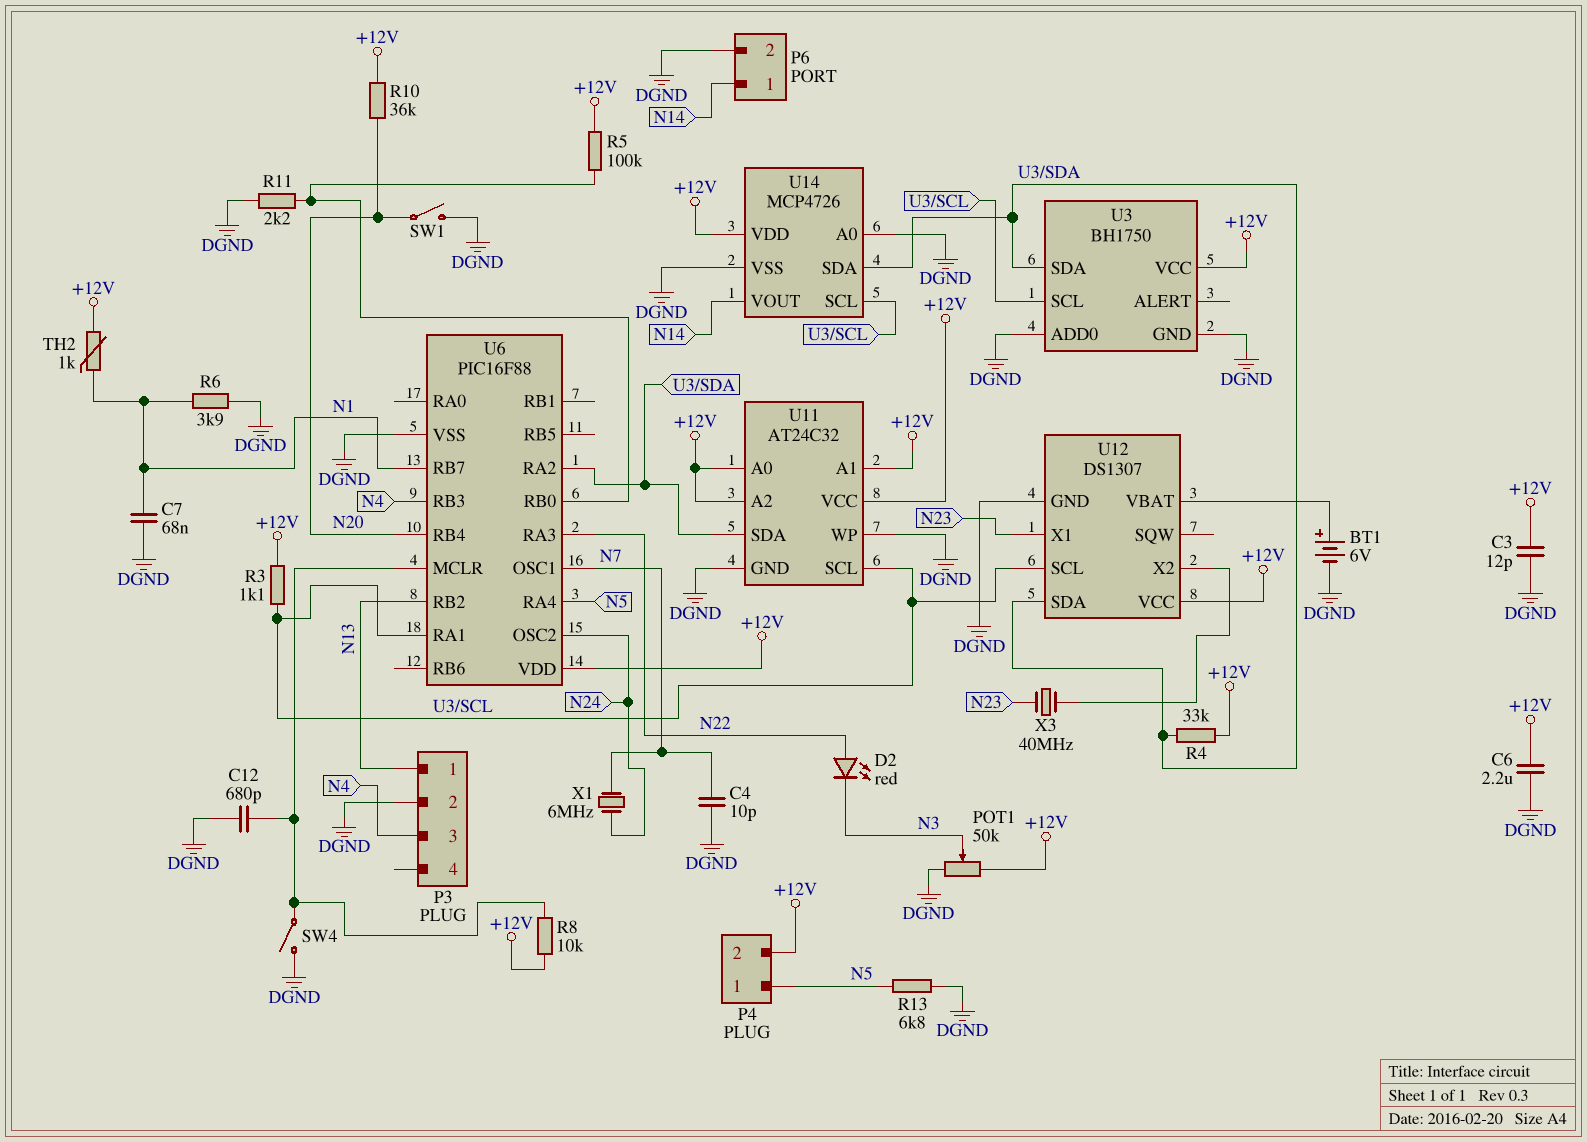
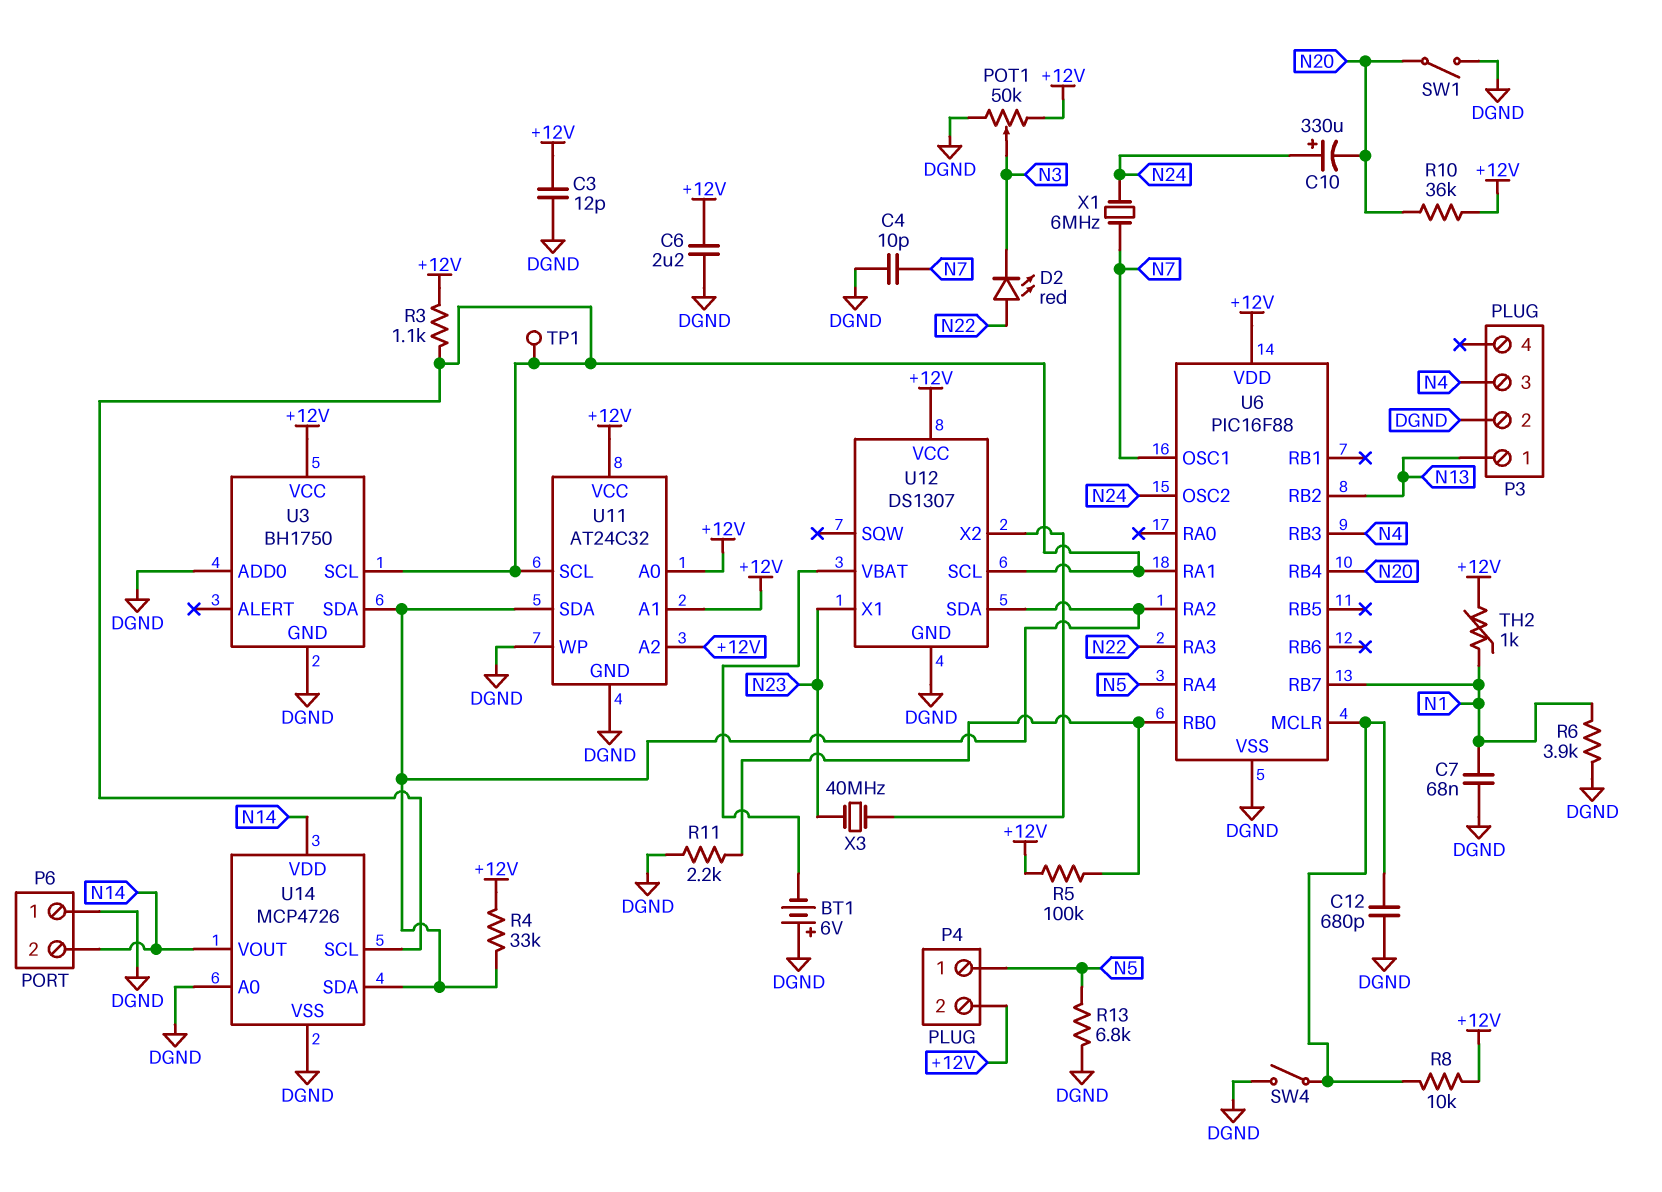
BT1: 6V (plus U12/VBAT, minus DGND) -> 6V (plus DGND, minus U12/VBAT)
C10: none -> 330uF (plus N24, minus N20)
P6 pin 1: N14 -> DGND
P6 pin 2: DGND -> N14
TP1: none -> test point (U3/SCL)
U14 pin VDD: +12V -> N14

